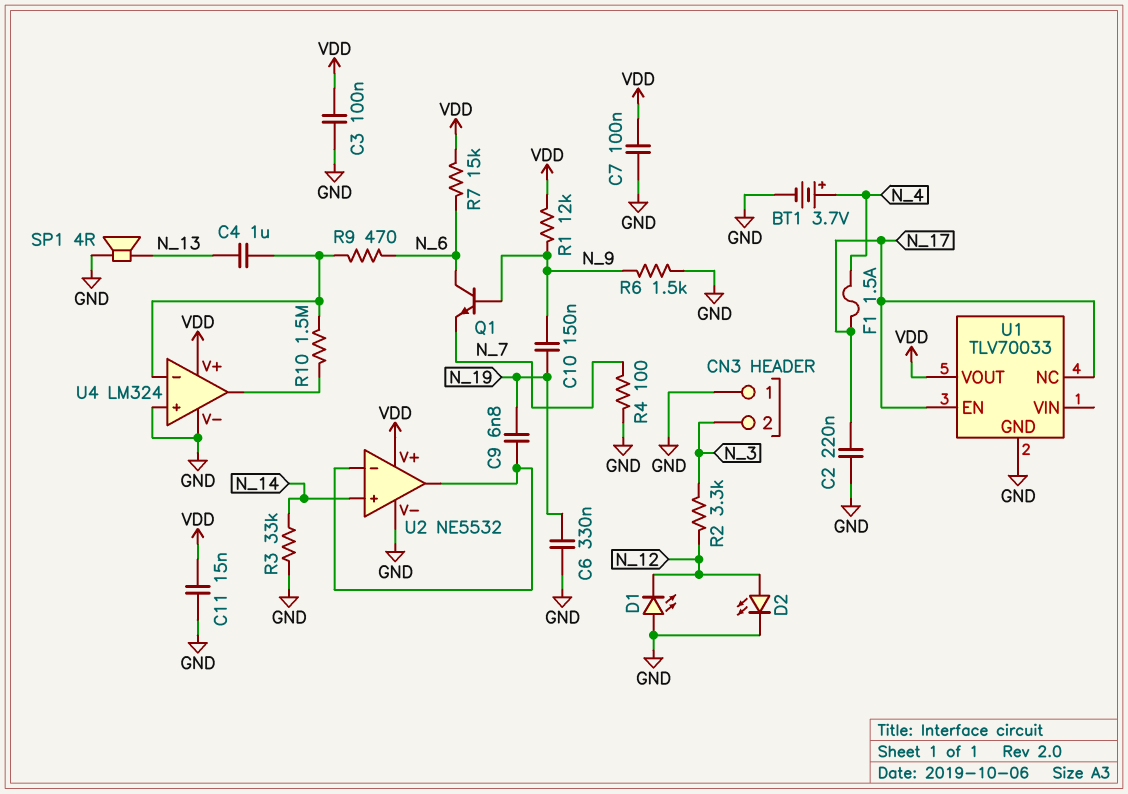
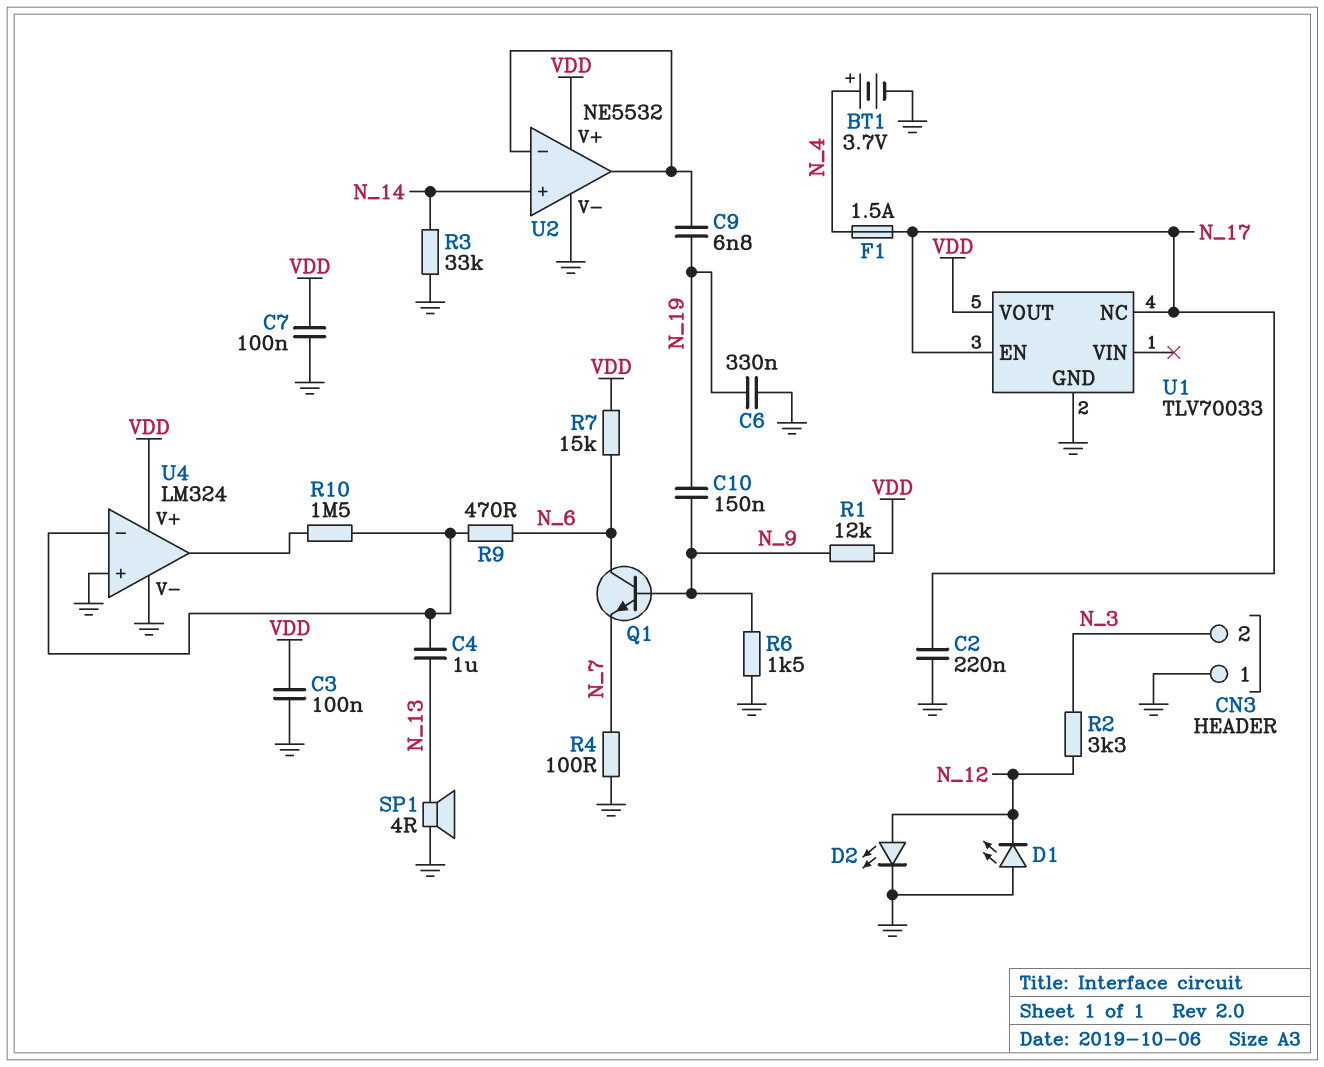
C11: 15nF (GND, VDD) -> none

